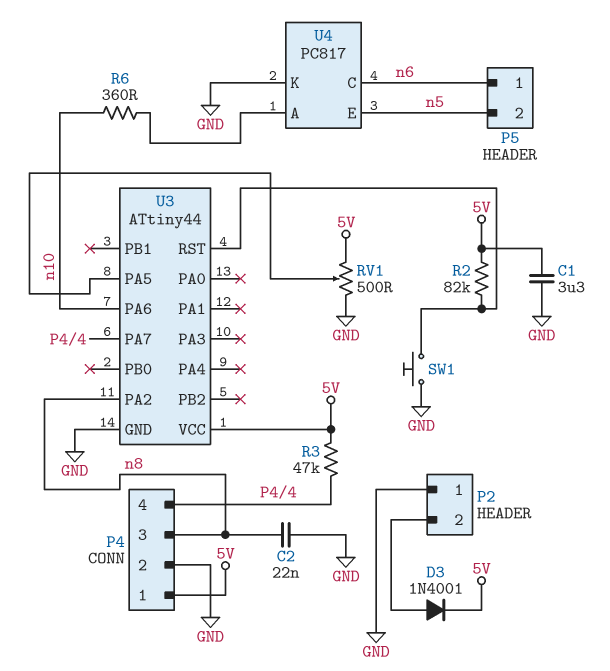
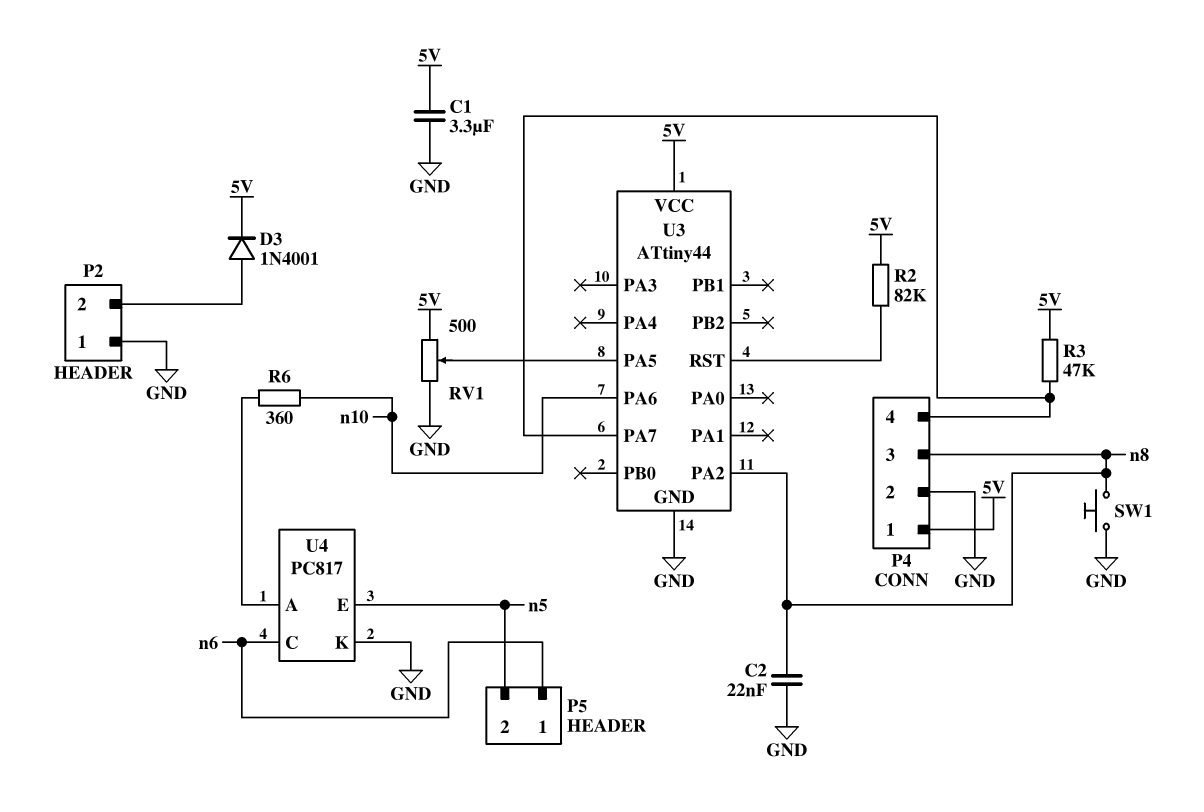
SW1: button (GND, U3/RST) -> button (GND, n8)

